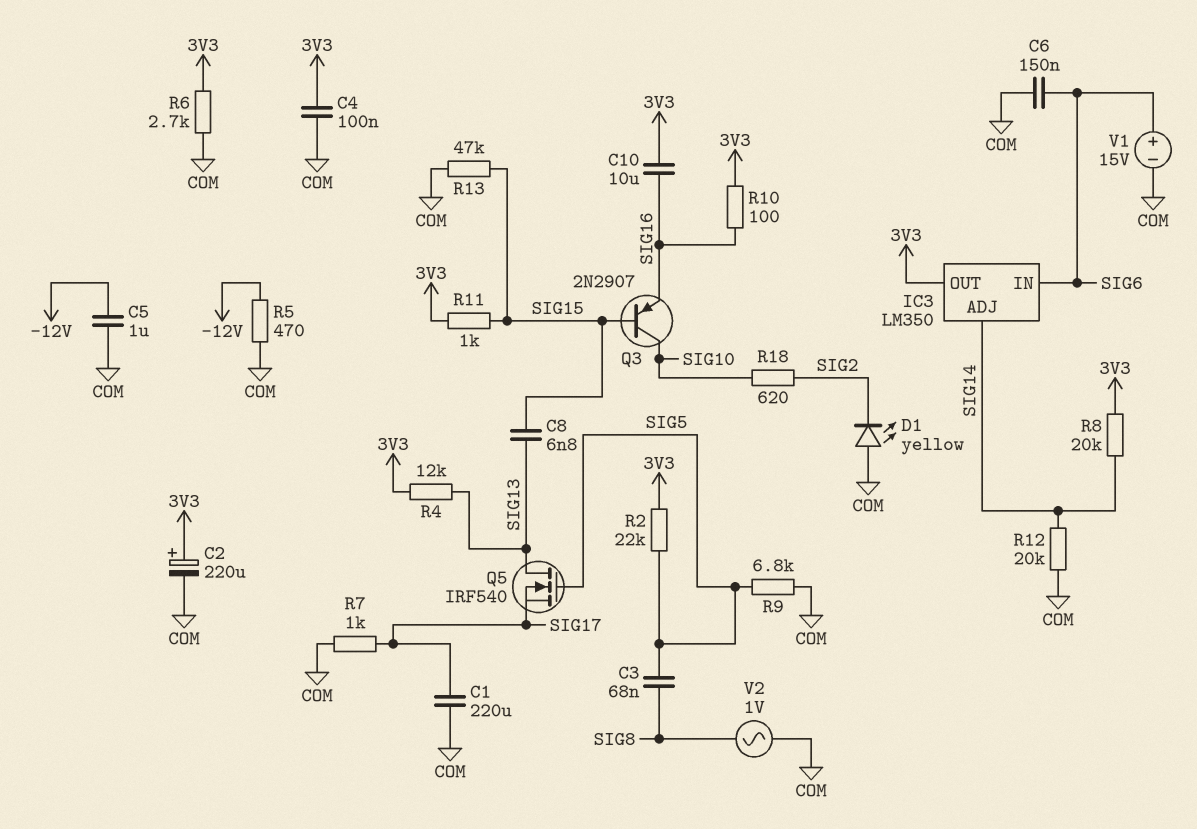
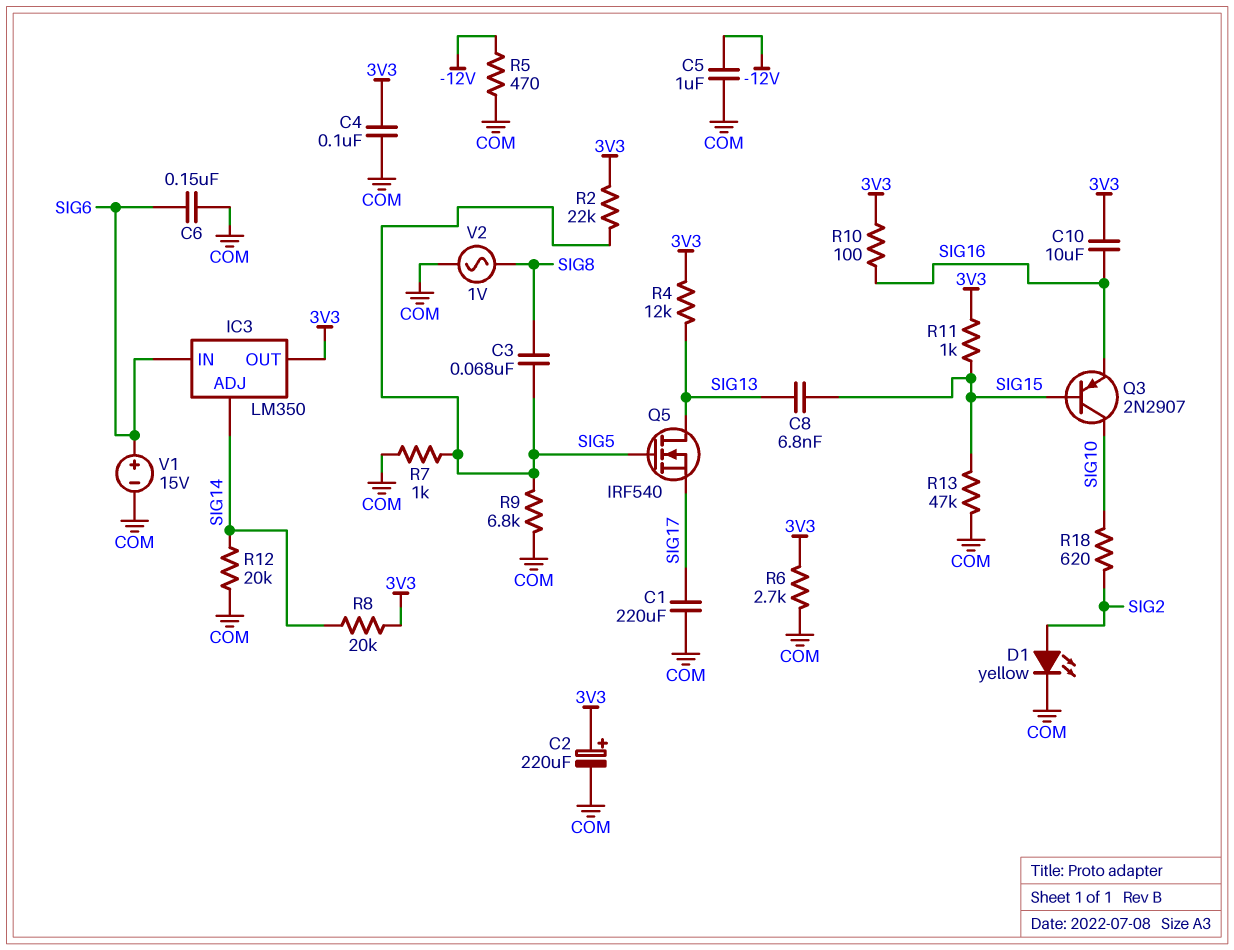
D1: LED yellow (A COM, K SIG2) -> LED yellow (A SIG2, K COM)
R7: 1k (COM, SIG17) -> 1k (COM, SIG5)

